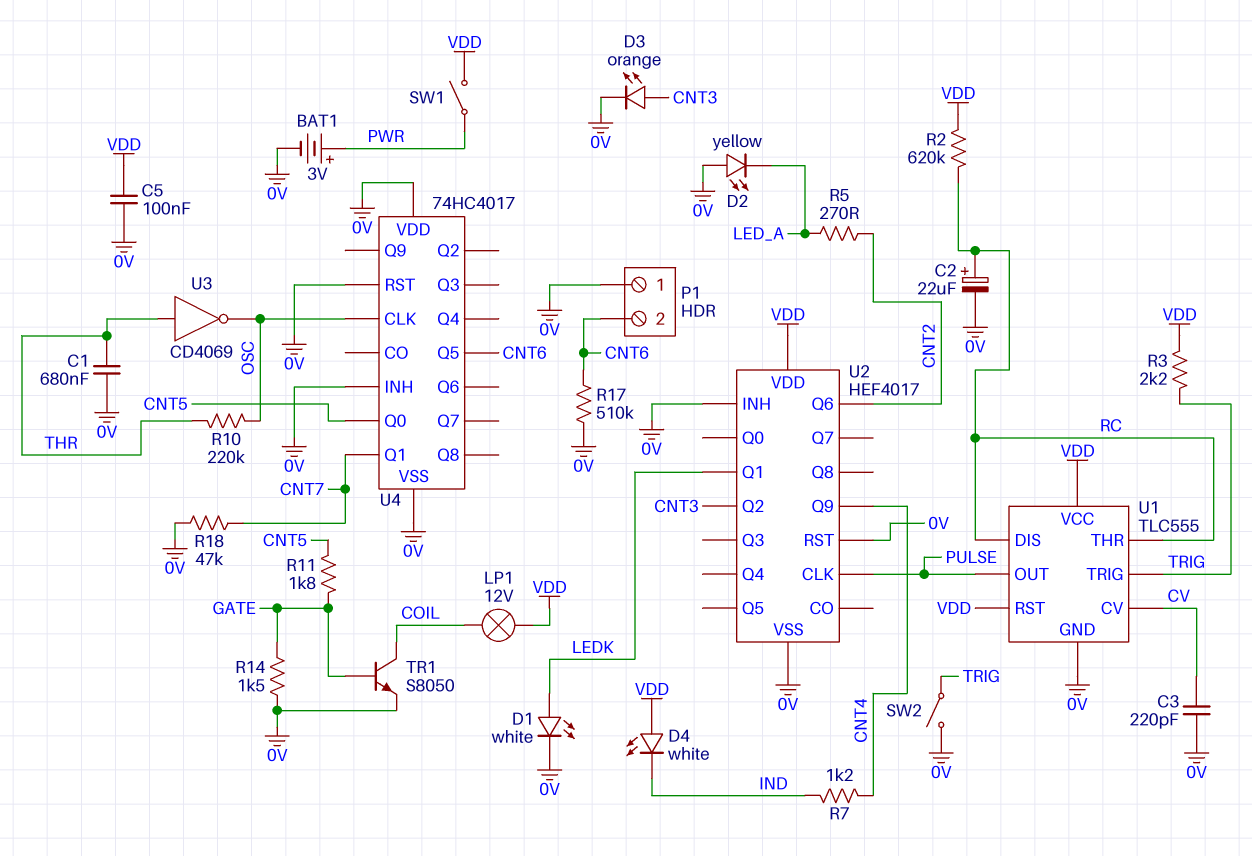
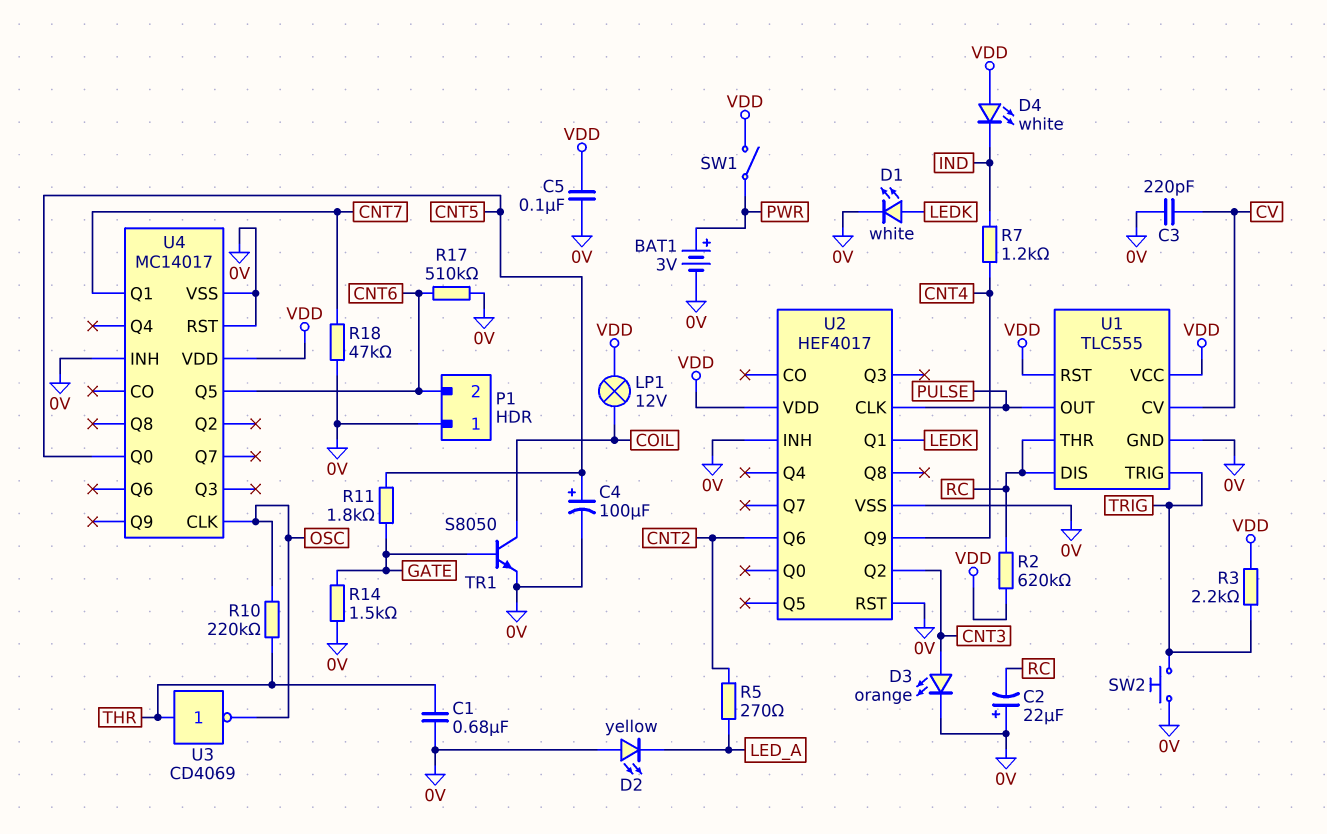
C2: 22uF (plus RC, minus 0V) -> 22uF (plus 0V, minus RC)
C4: none -> 100uF (plus CNT5, minus 0V)
SW2: switch (0V, TRIG) -> button (0V, TRIG)
U4: 74HC4017 -> MC14017
U4 pin VDD: 0V -> VDD

